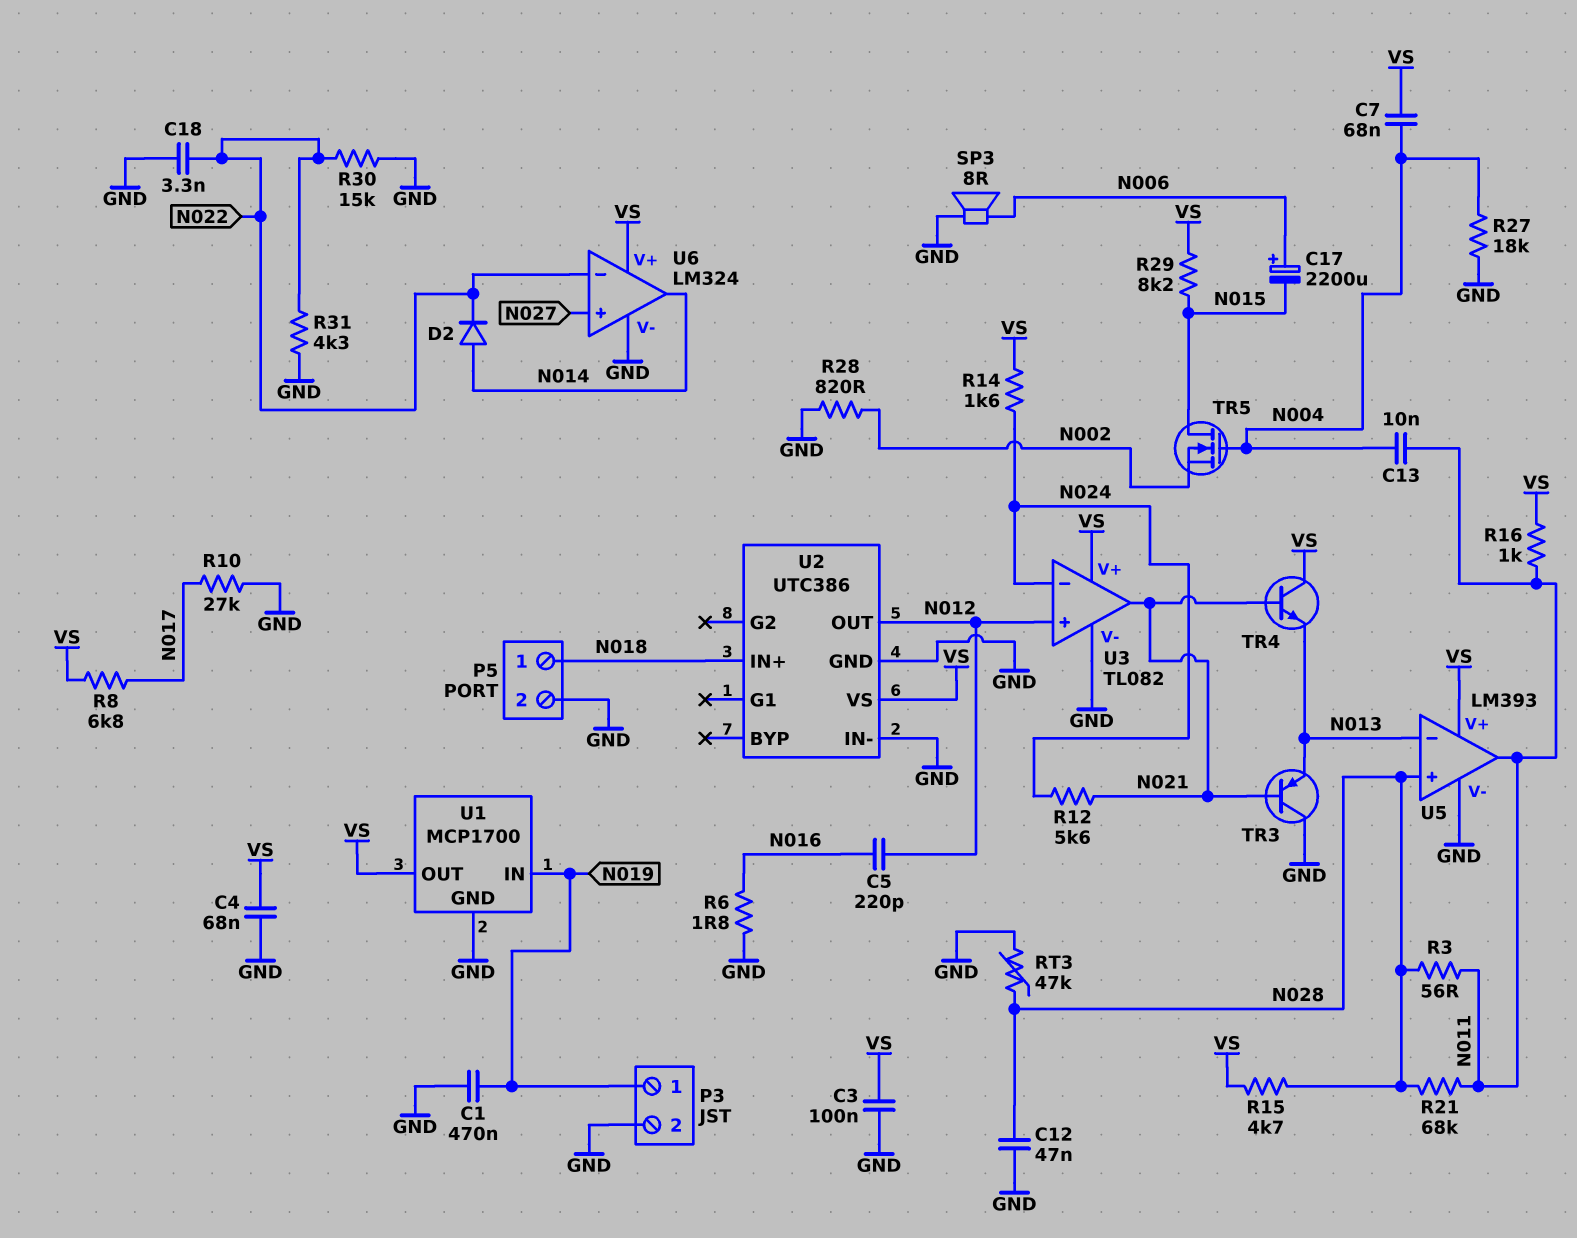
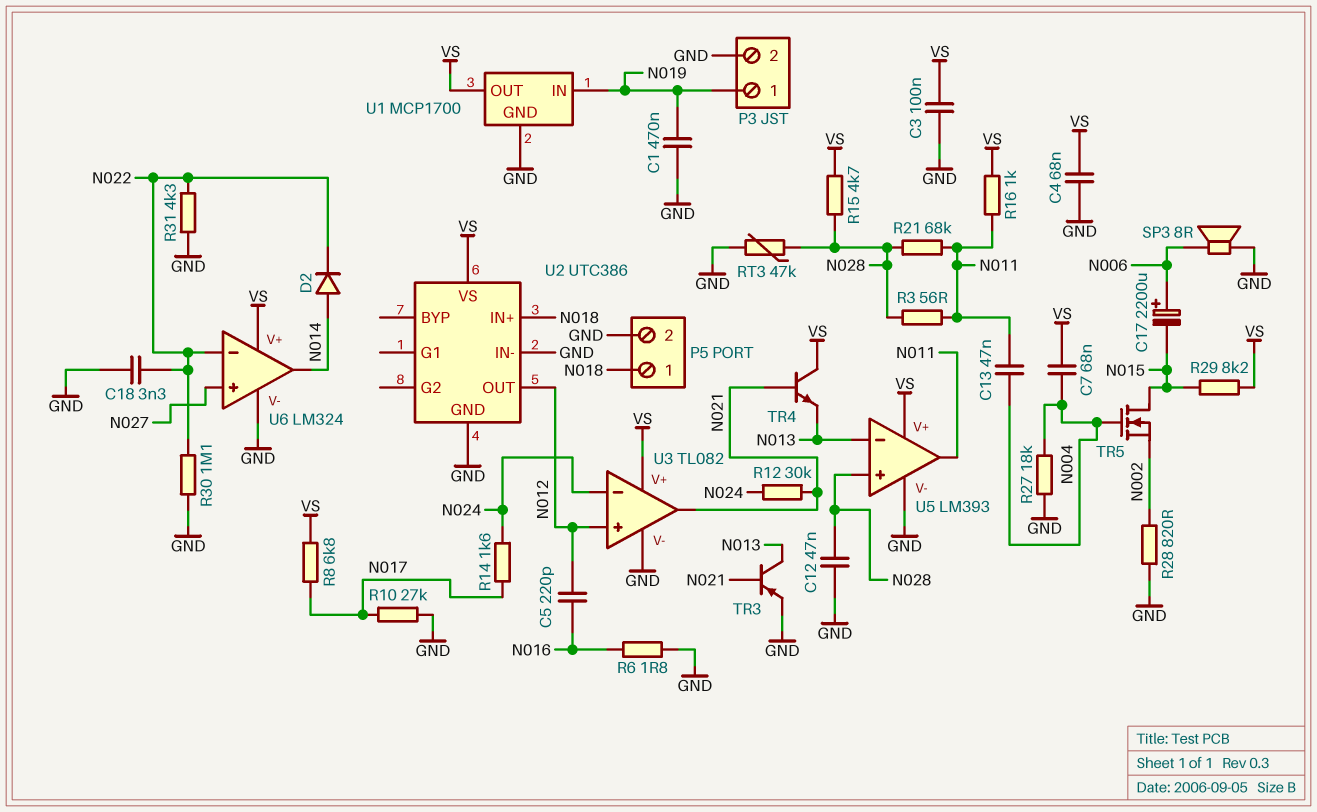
C13: 10nF (N004, N011) -> 47nF (N004, N011)
R12: 5.6k (N021, N024) -> 30k (N021, N024)
R14: 1.6k (N024, VS) -> 1.6k (N017, N024)
R30: 15k (GND, N022) -> 1.1M (GND, N022)
TR3: PNP (B N021, C GND, E N013) -> PNP (B N021, C N013, E GND)

